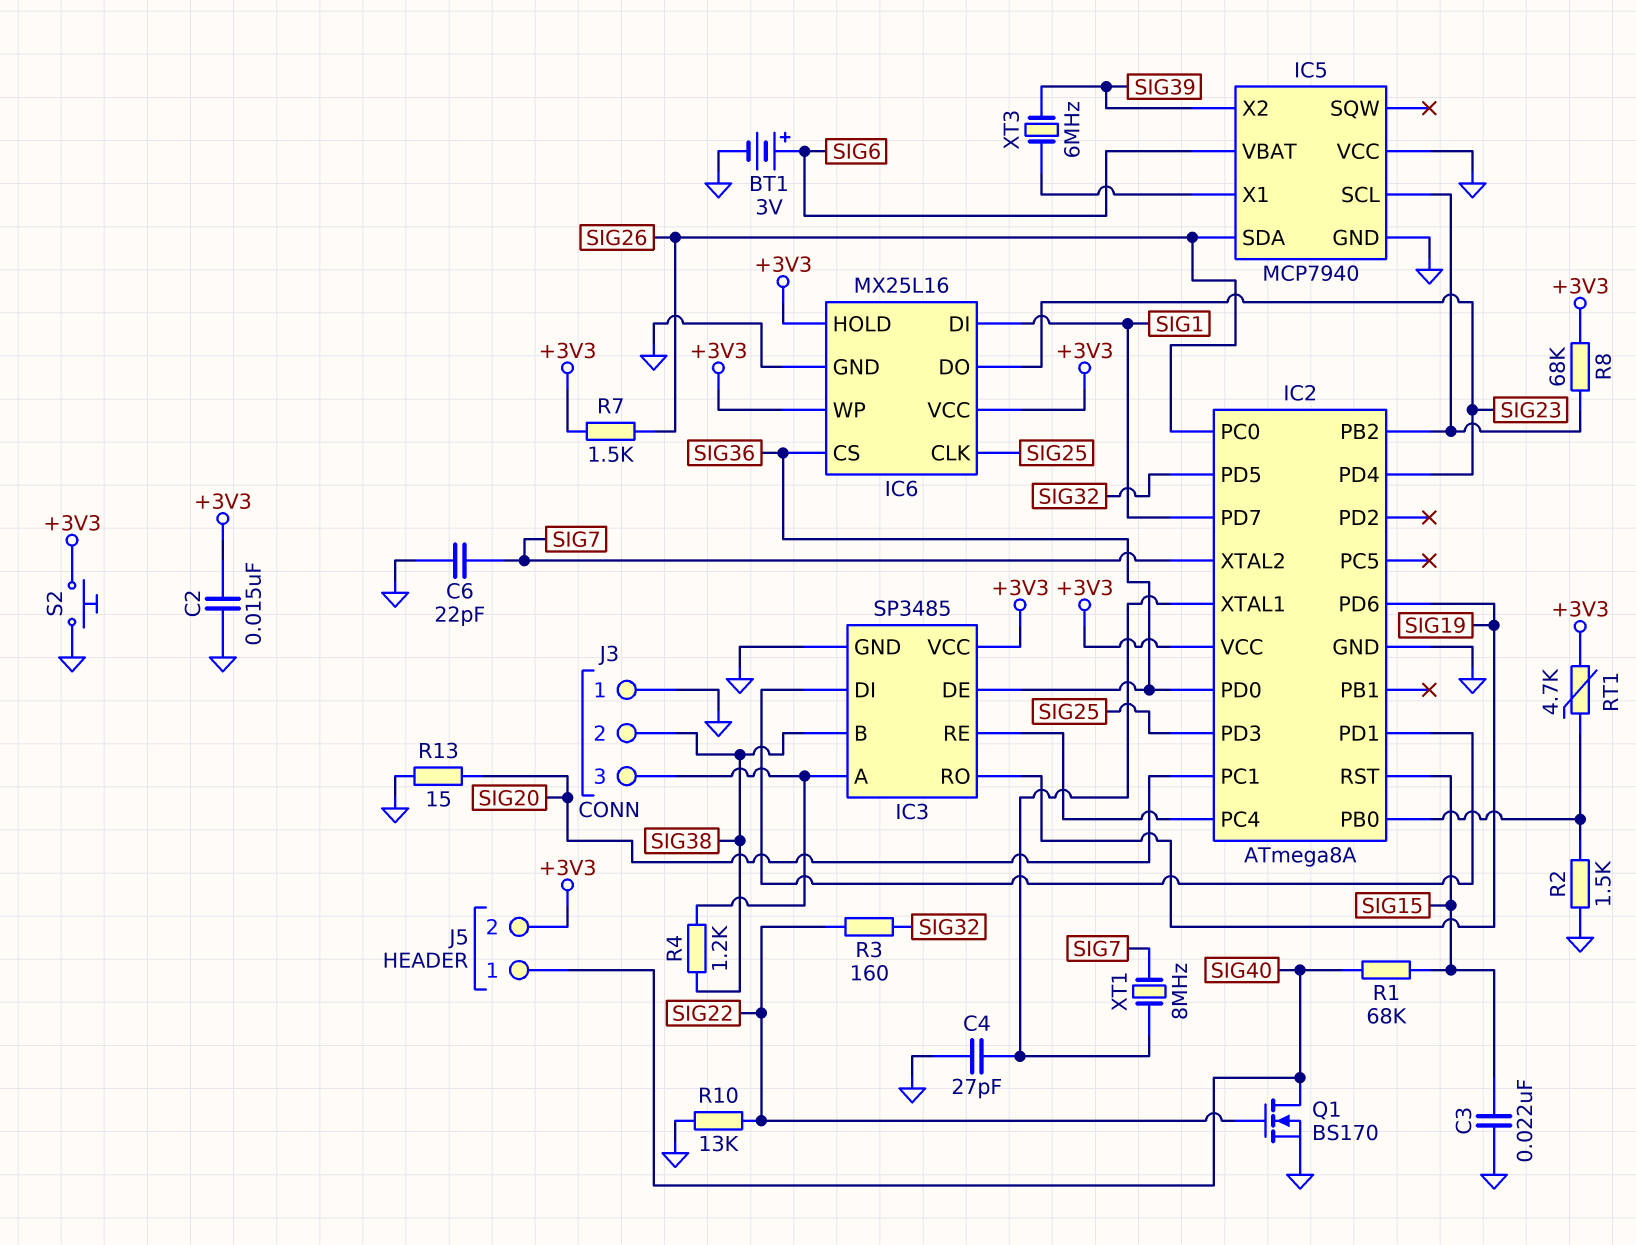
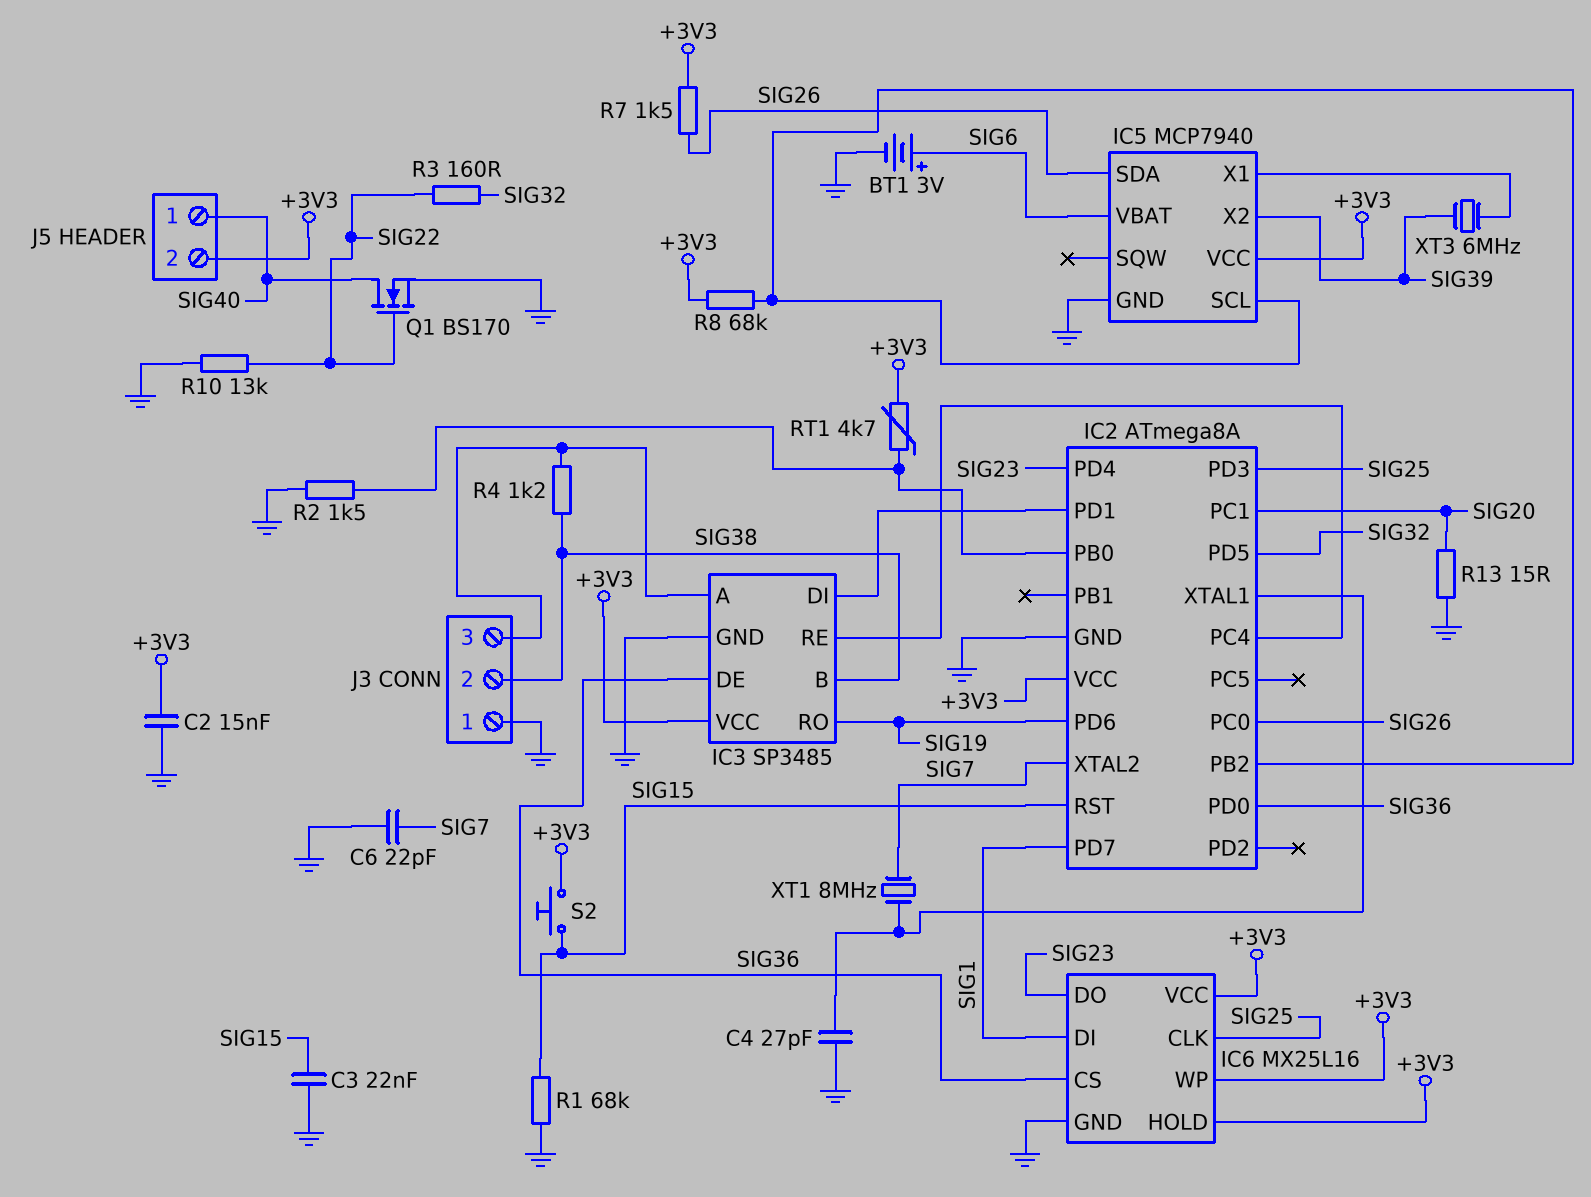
IC5 pin VCC: GND -> +3V3
R1: 68k (SIG15, SIG40) -> 68k (GND, SIG15)
S2: button (+3V3, GND) -> button (+3V3, SIG15)

